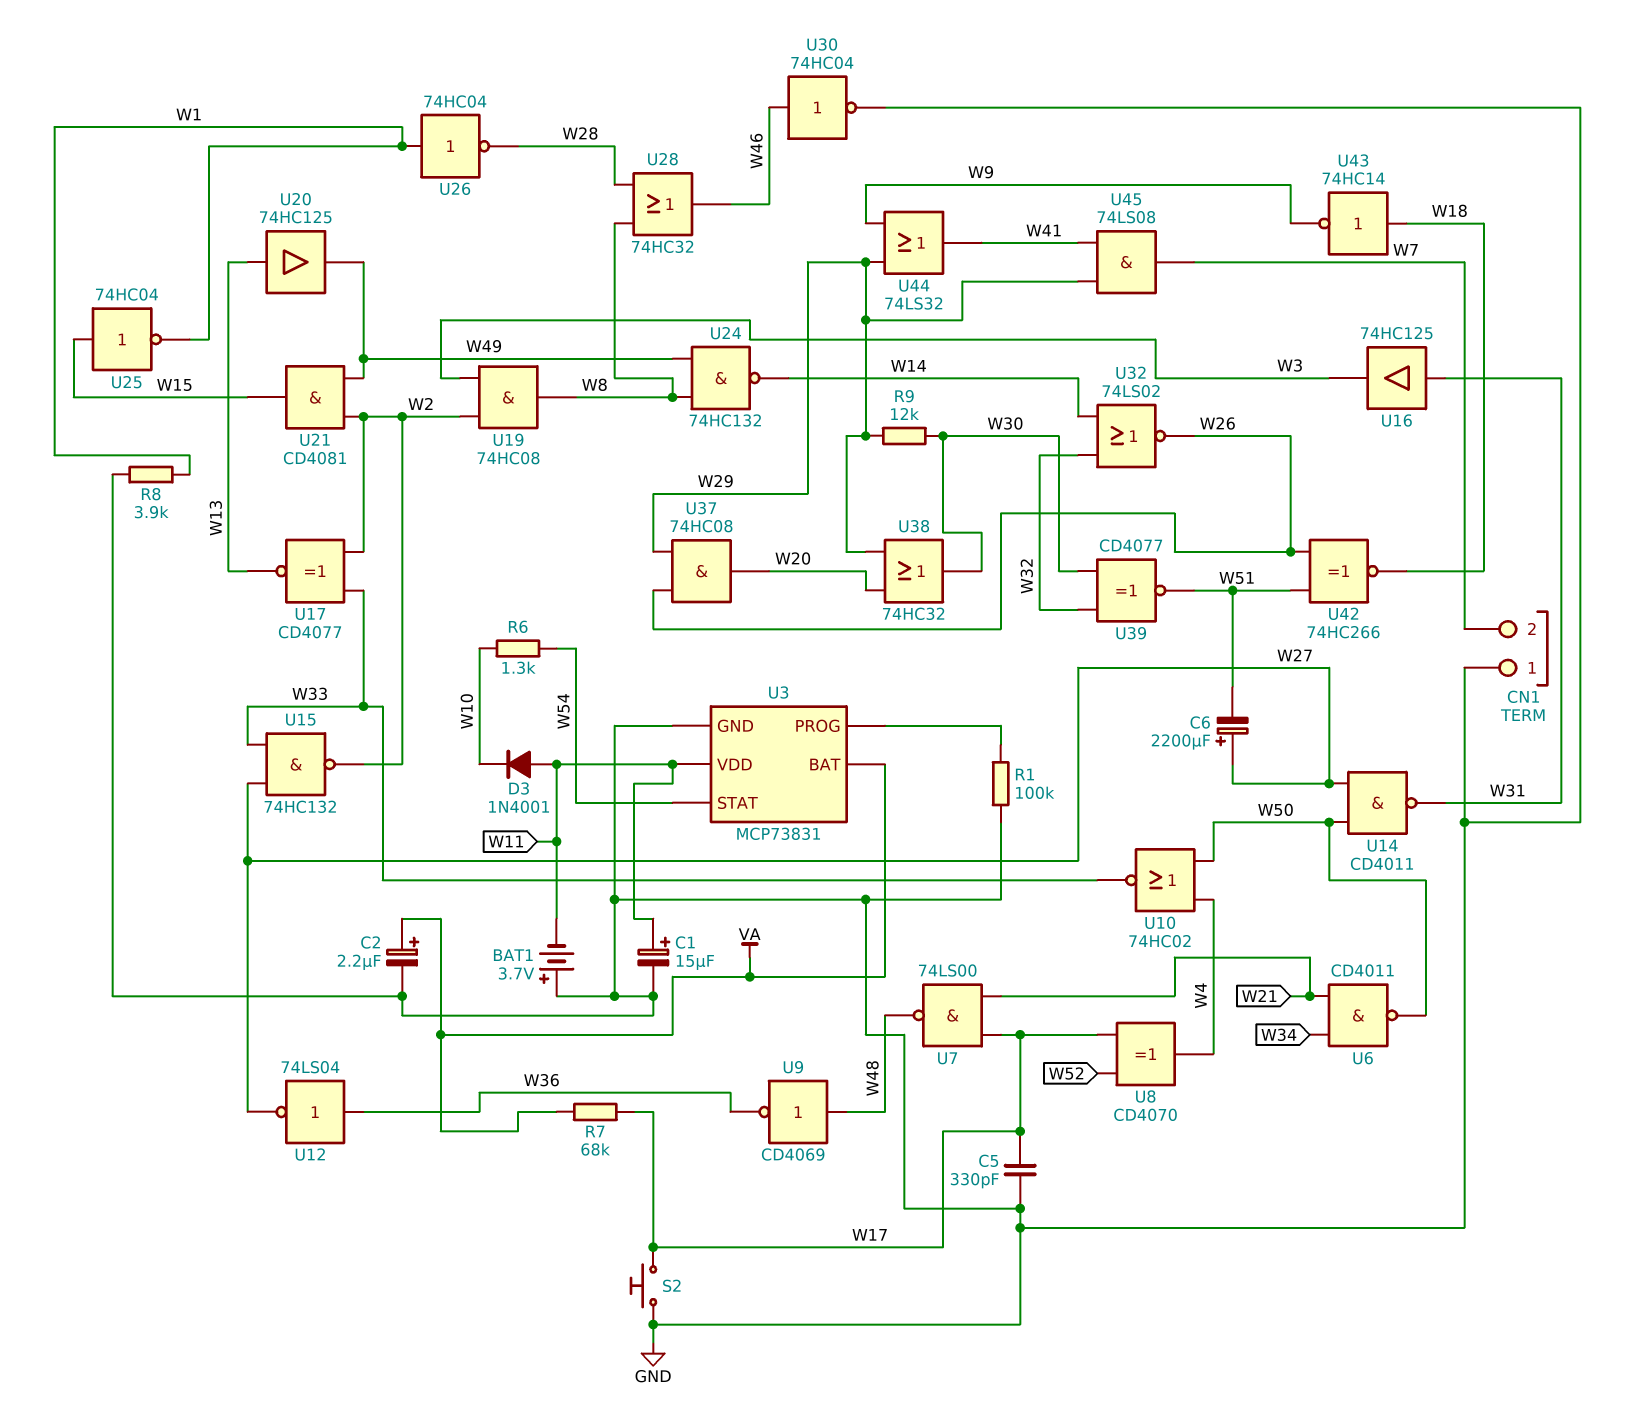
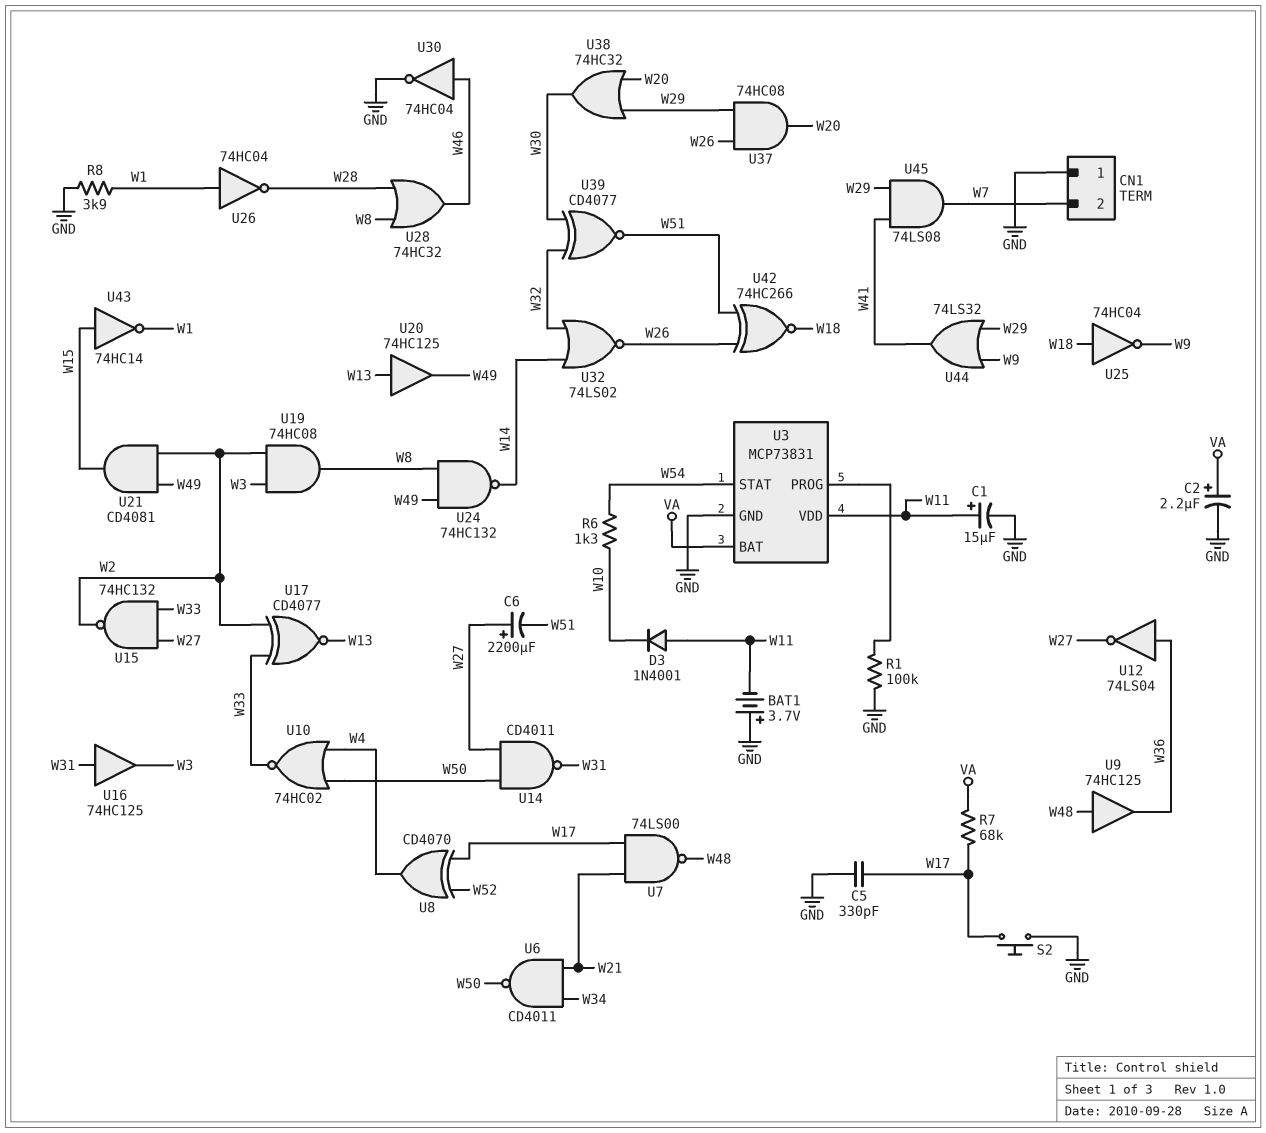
R9: 12k (W29, W30) -> none
U9: NOT CD4069 (in W48, out W36) -> buffer 74HC125 (in W48, out W36)
U25: NOT 74HC04 (in W15, out W1) -> NOT 74HC04 (in W18, out W9)
U43: NOT 74HC14 (in W18, out W9) -> NOT 74HC14 (in W15, out W1)

